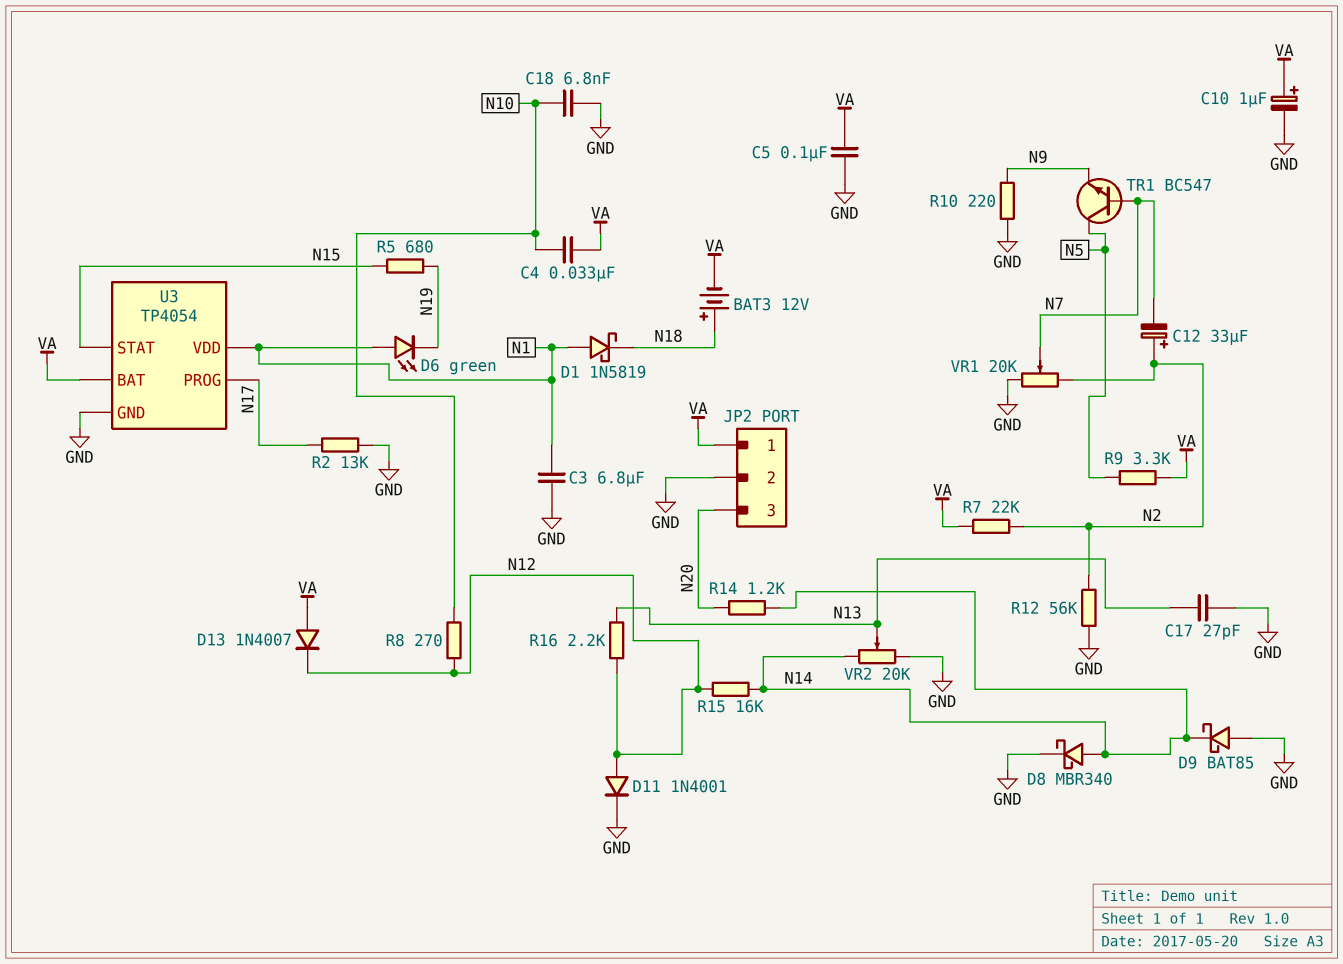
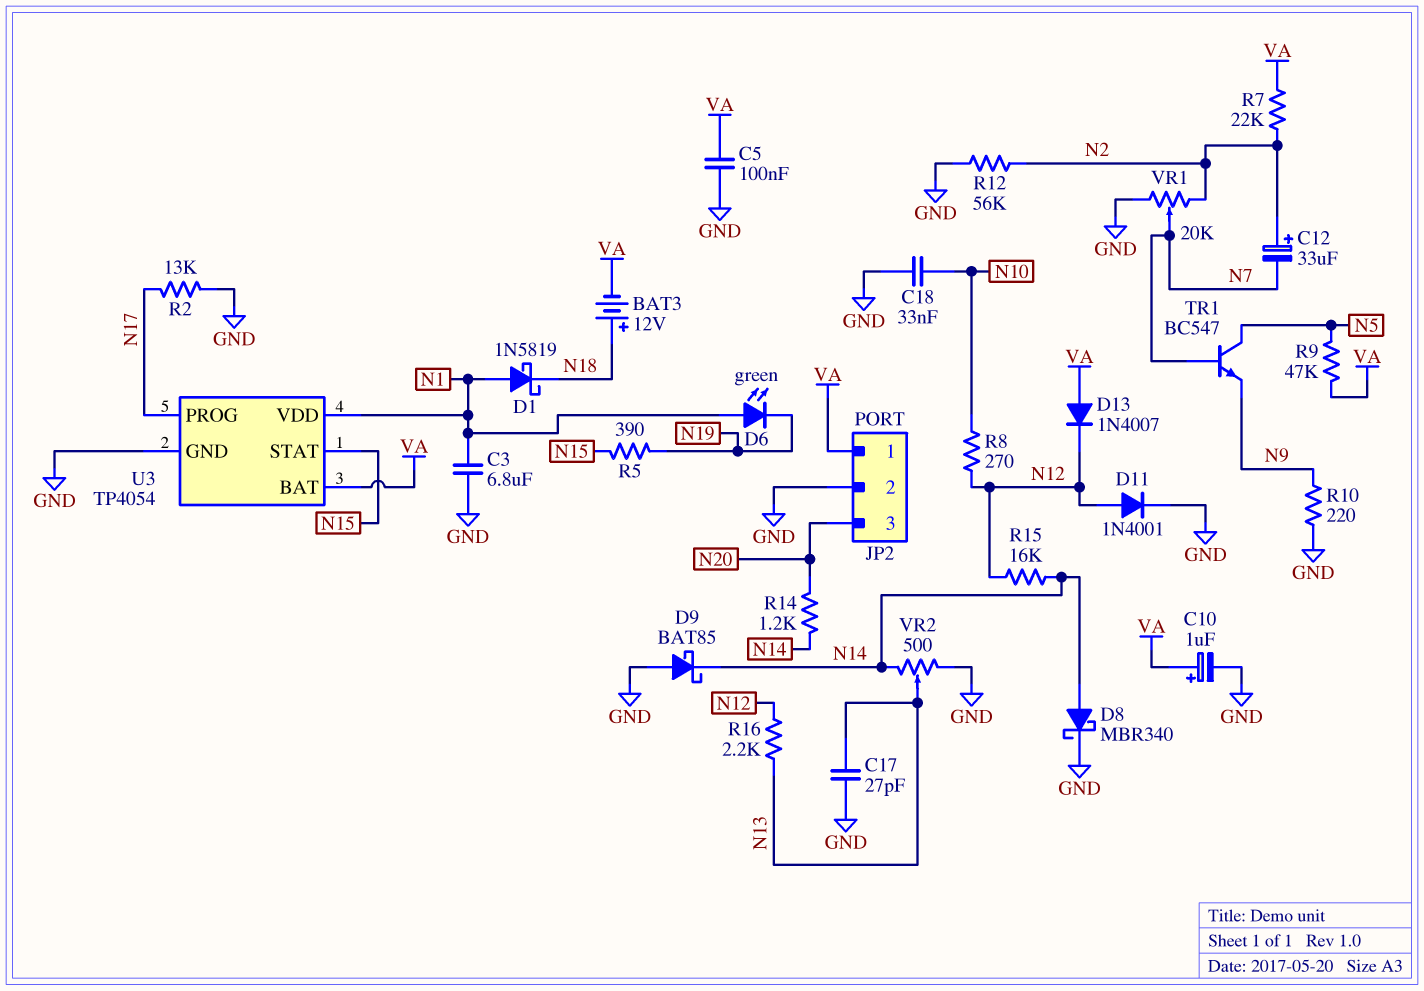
C4: 33nF (N10, VA) -> none
C18: 6.8nF (GND, N10) -> 33nF (GND, N10)
R5: 680 (N15, N19) -> 390 (N15, N19)
R9: 3.3k (N5, VA) -> 47k (N5, VA)
VR2: 20k (GND, N14, wiper N13) -> 500 (GND, N14, wiper N13)

